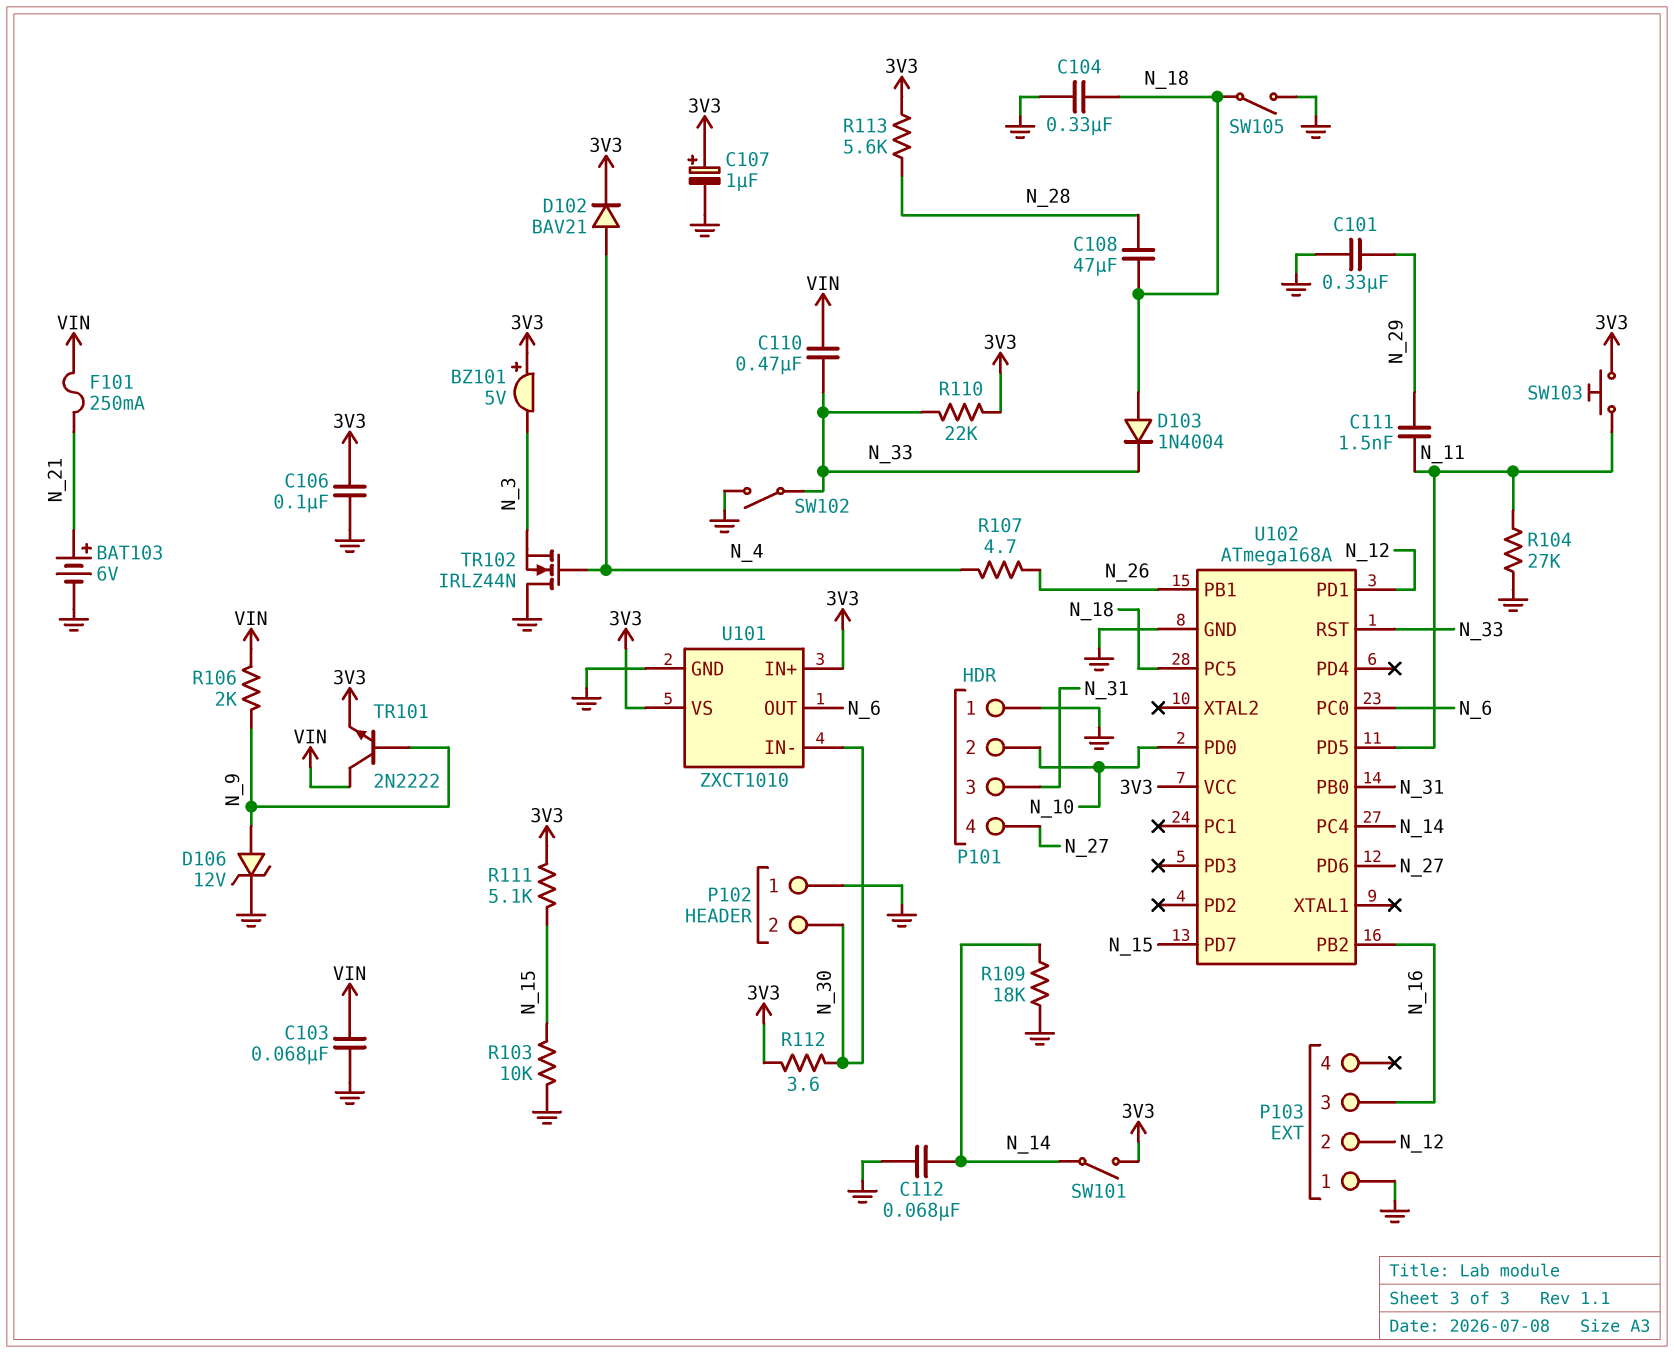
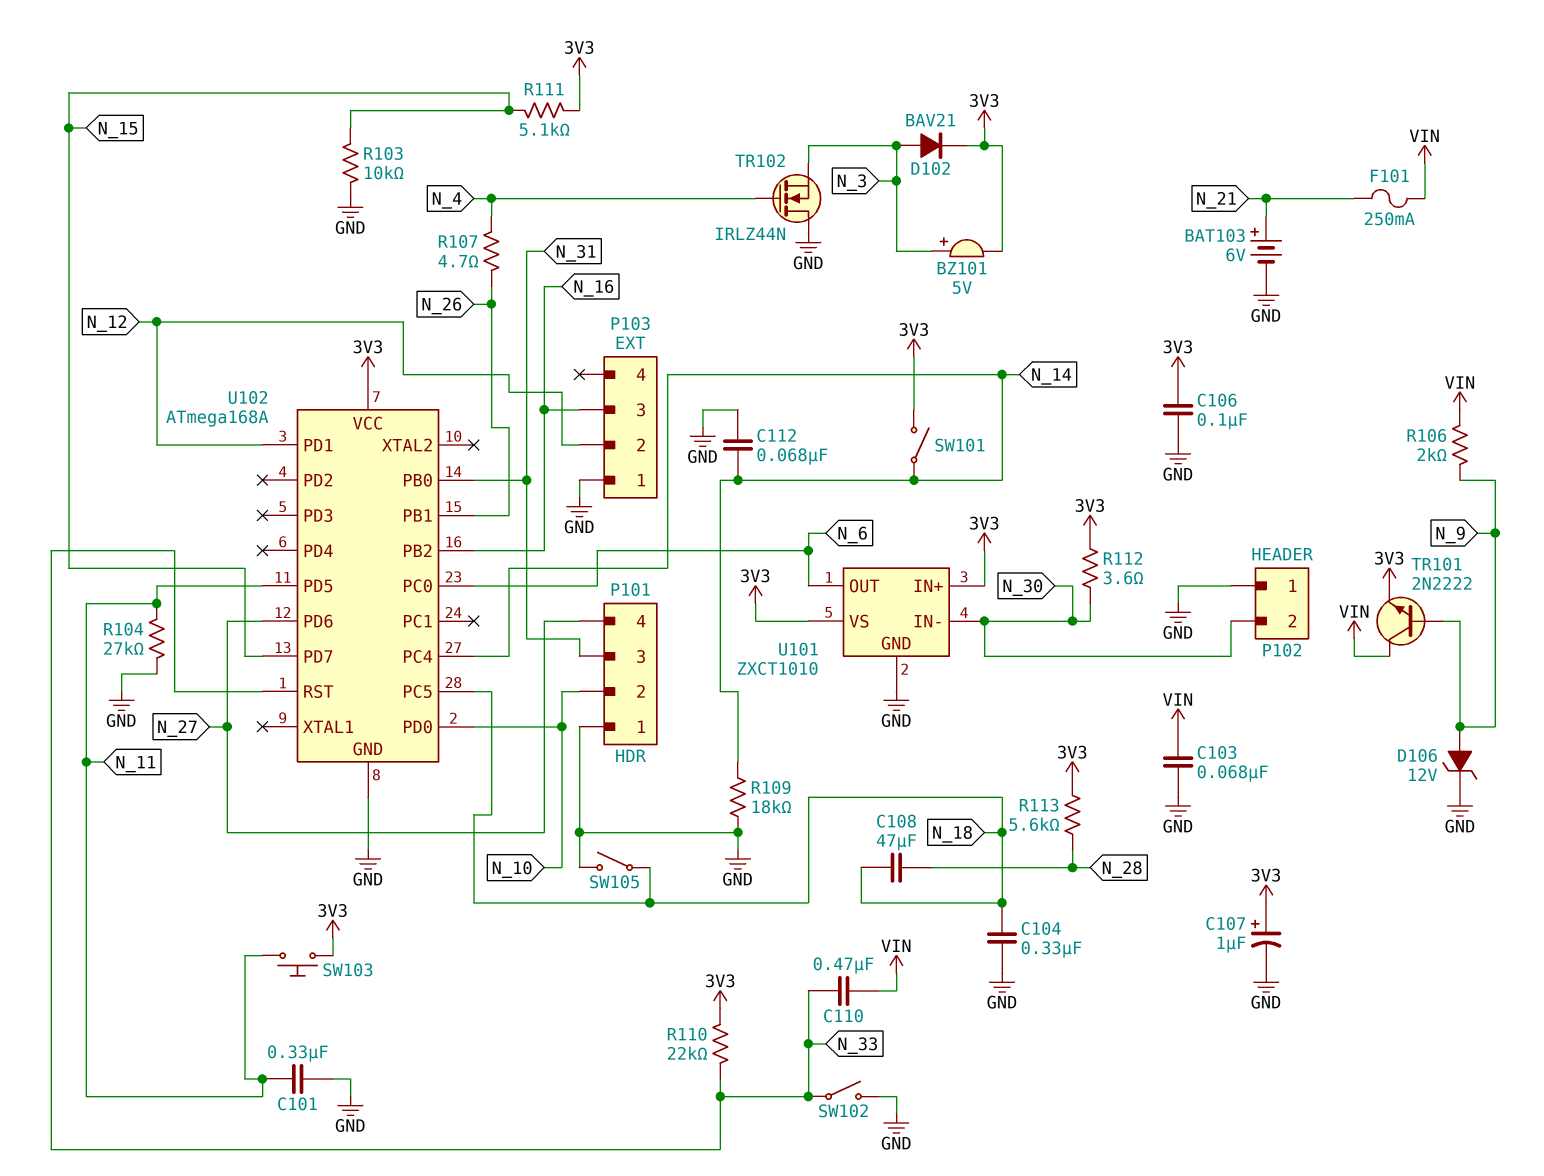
BZ101: buzzer 5V (plus 3V3, minus N_3) -> buzzer 5V (plus N_3, minus 3V3)
C101: 330nF (GND, N_29) -> 330nF (GND, N_11)
C111: 1.5nF (N_11, N_29) -> none
D102: diode BAV21 (A N_4, K 3V3) -> diode BAV21 (A N_3, K 3V3)
D103: diode 1N4004 (A N_18, K N_33) -> none

